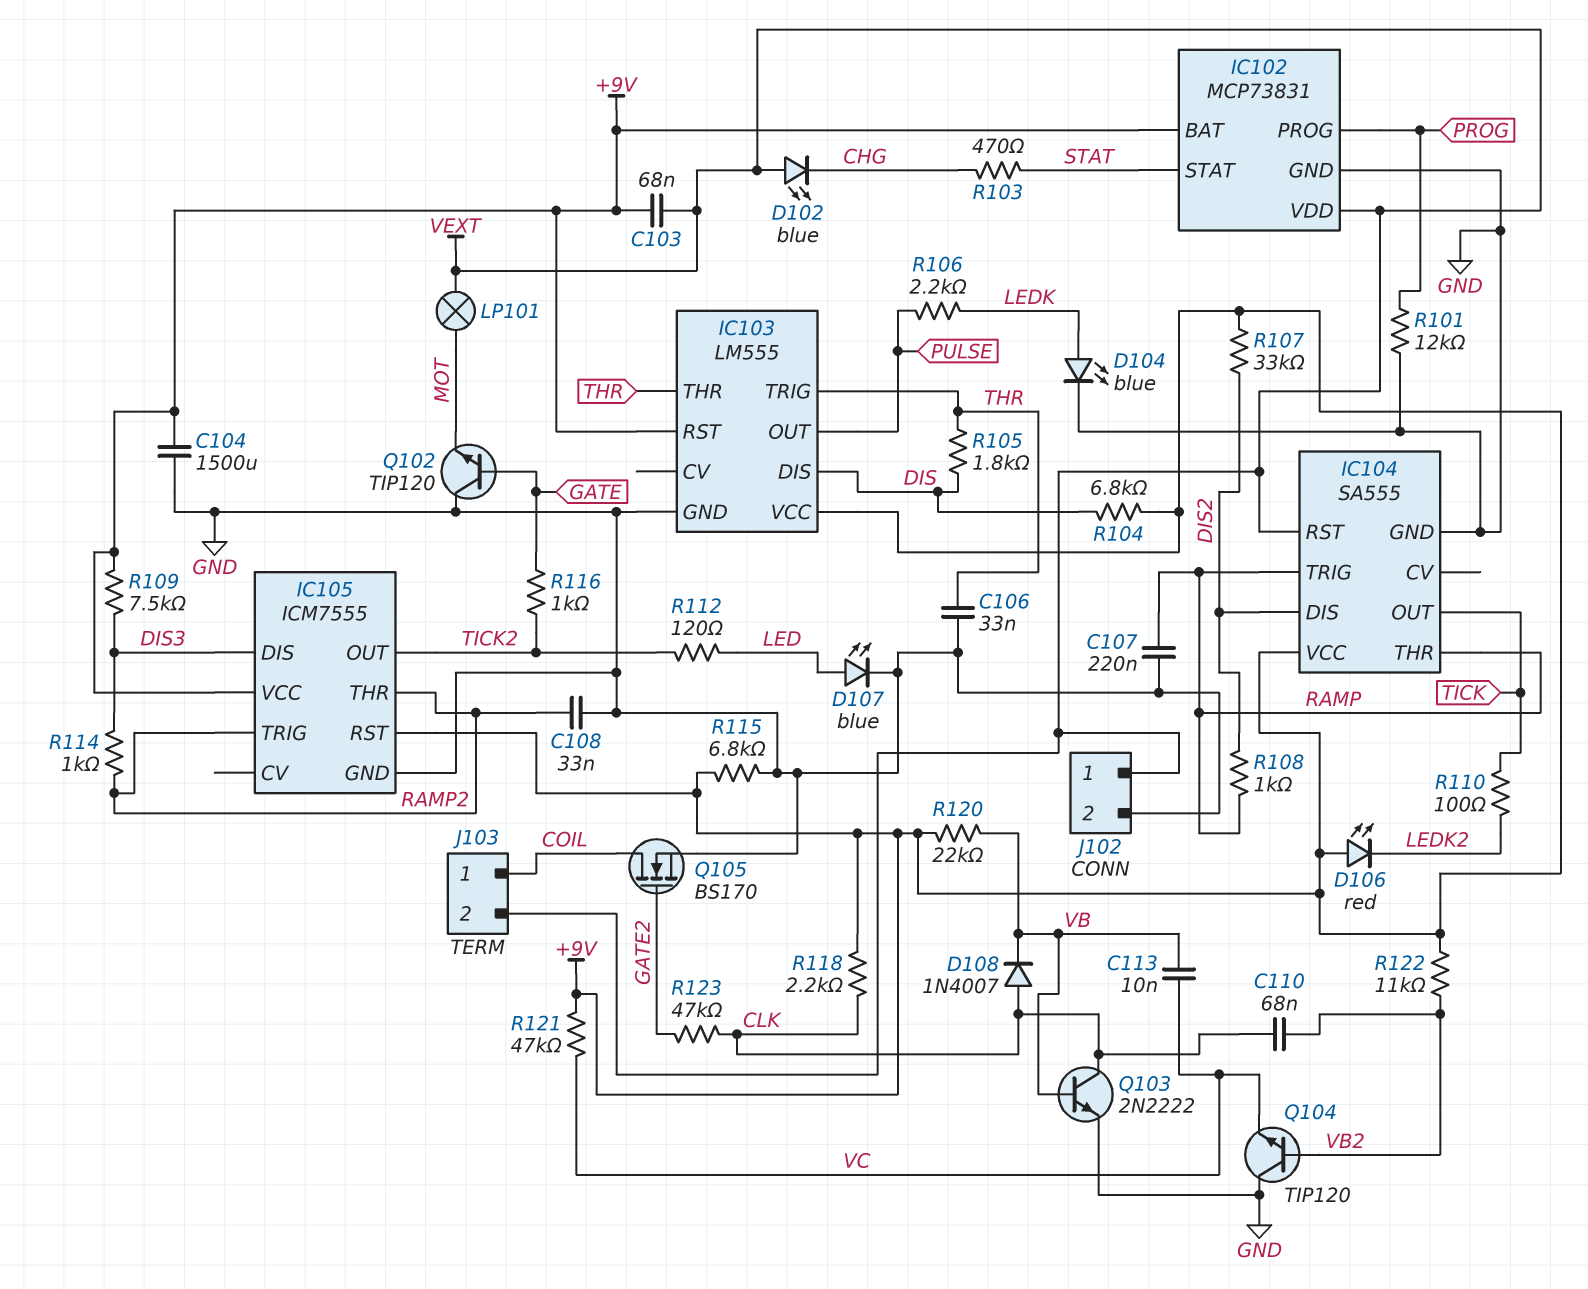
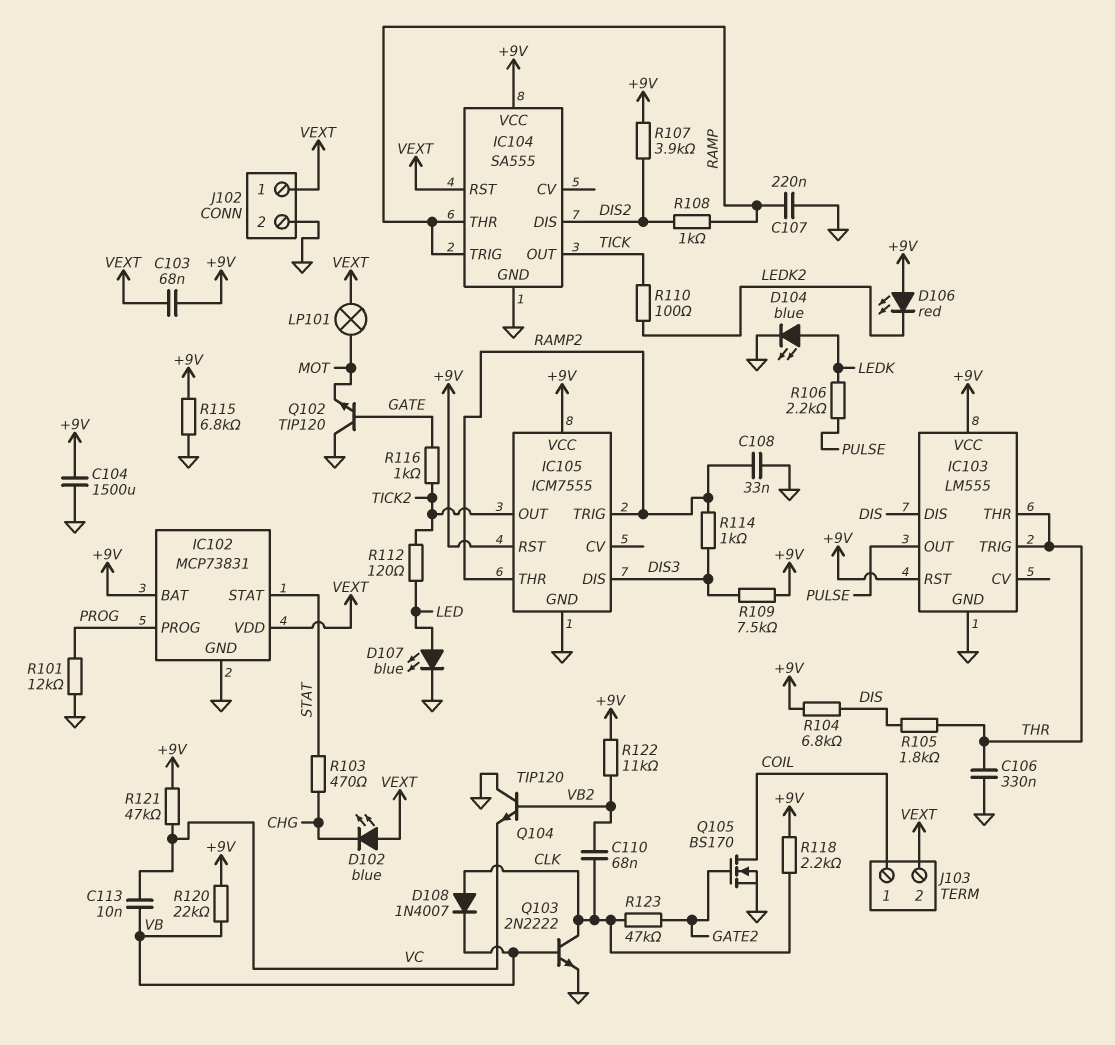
C106: 33nF (GND, THR) -> 330nF (GND, THR)
R107: 33k (+9V, DIS2) -> 3.9k (+9V, DIS2)

